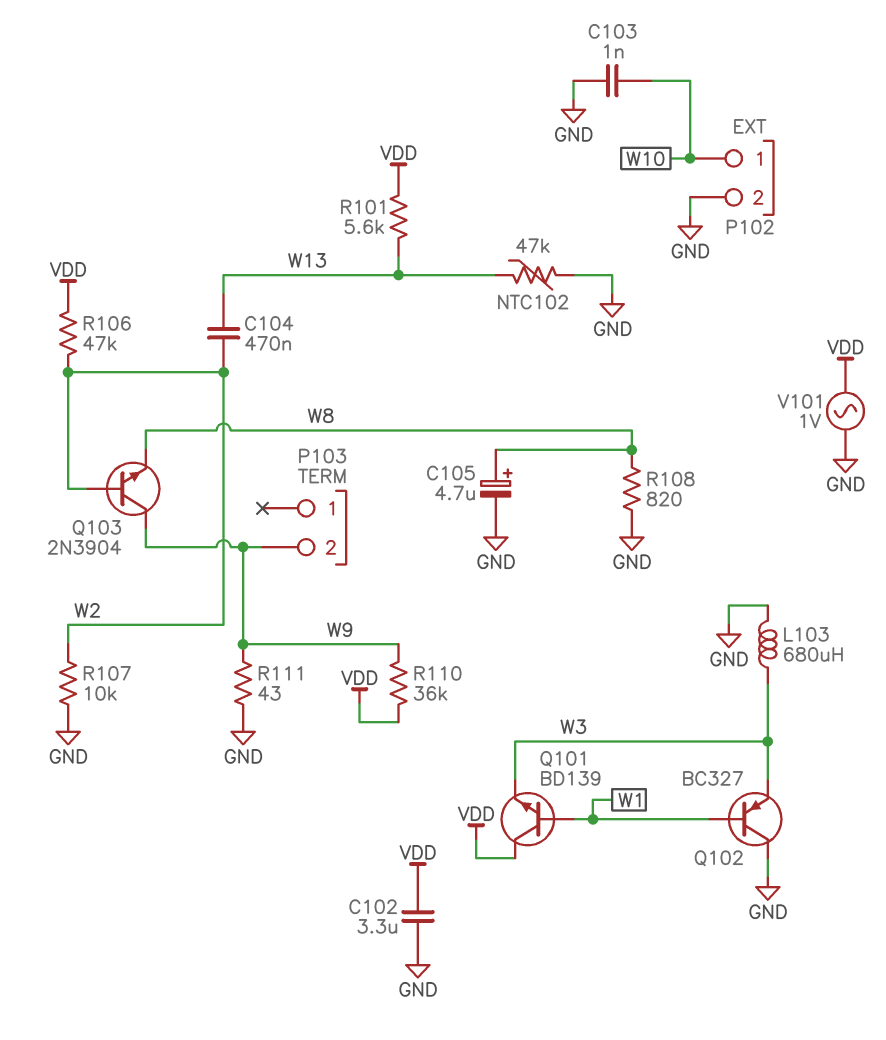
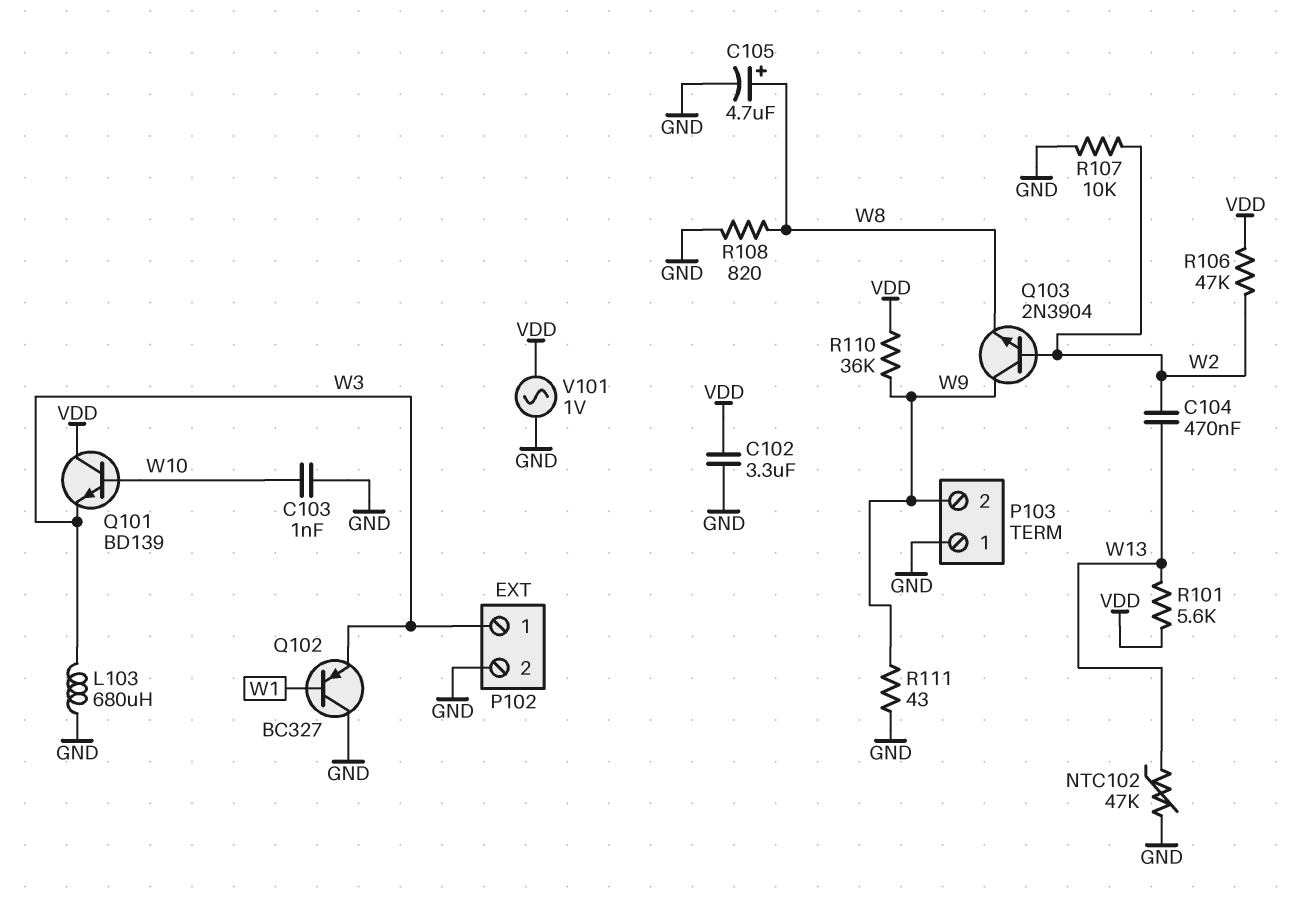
P102 pin 1: W10 -> W3
P103 pin 1: none -> GND
Q101: NPN BD139 (B W1, C VDD, E W3) -> NPN BD139 (B W10, C VDD, E W3)

